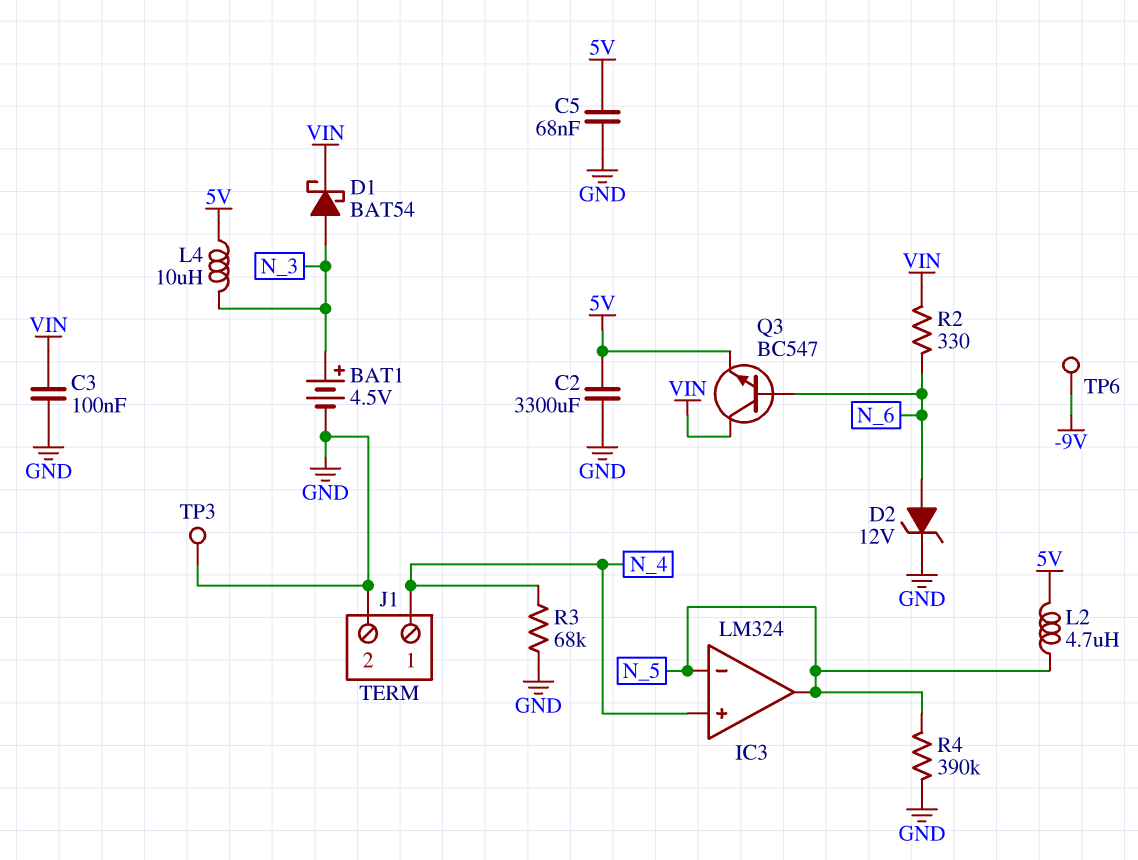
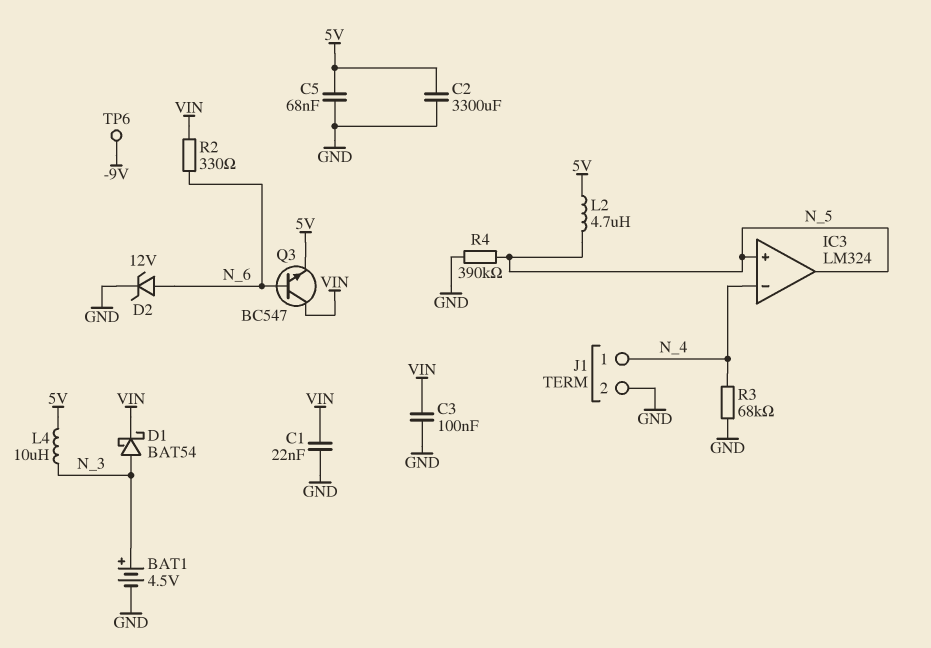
C1: none -> 22nF (GND, VIN)
IC3 pin in+: N_4 -> N_5
IC3 pin in-: N_5 -> N_4
TP3: test point (GND) -> none

